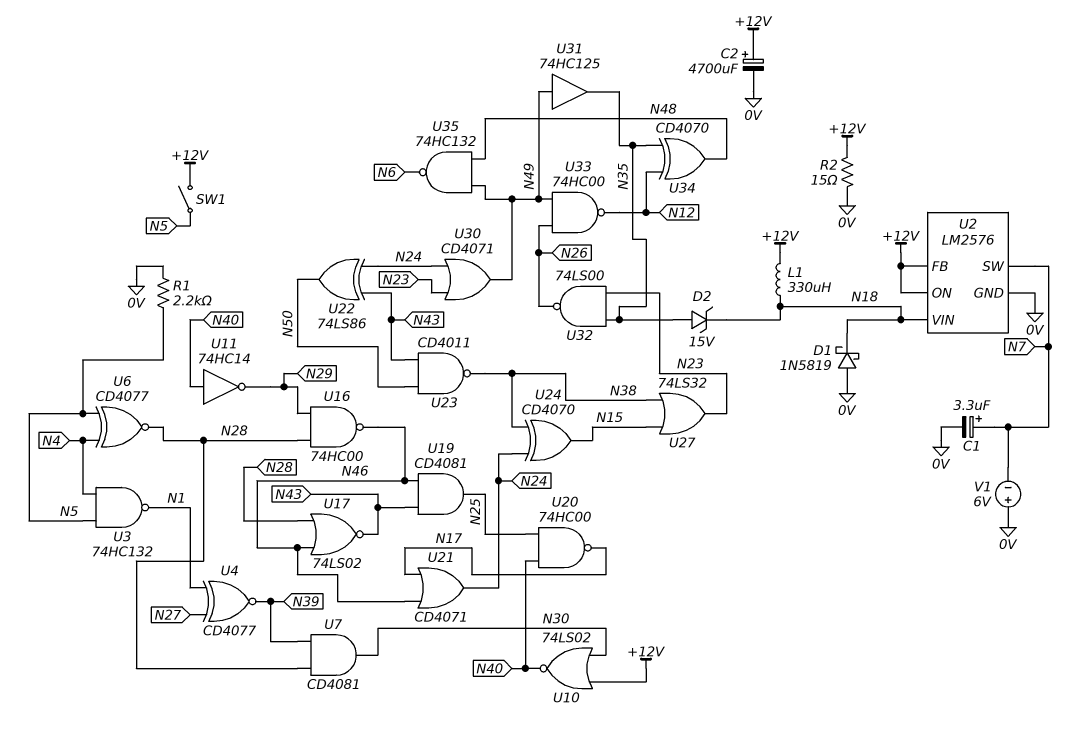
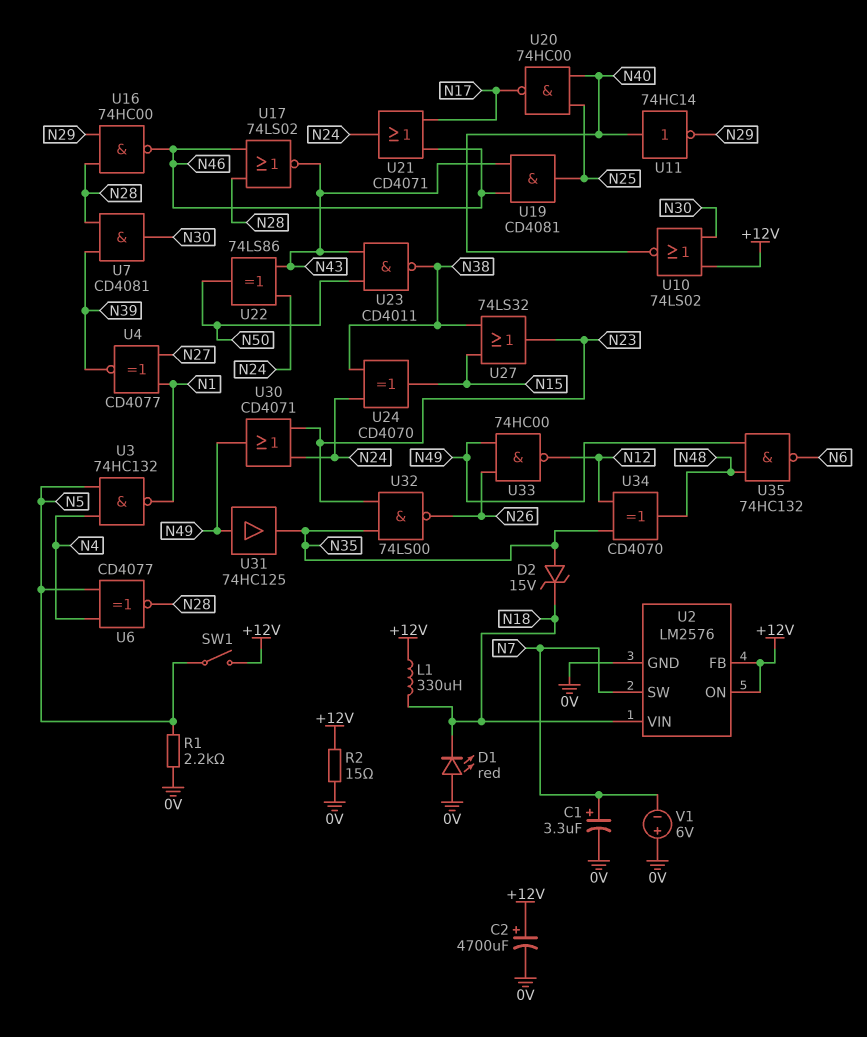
D1: schottky 1N5819 (A 0V, K N18) -> LED red (A 0V, K N18)

